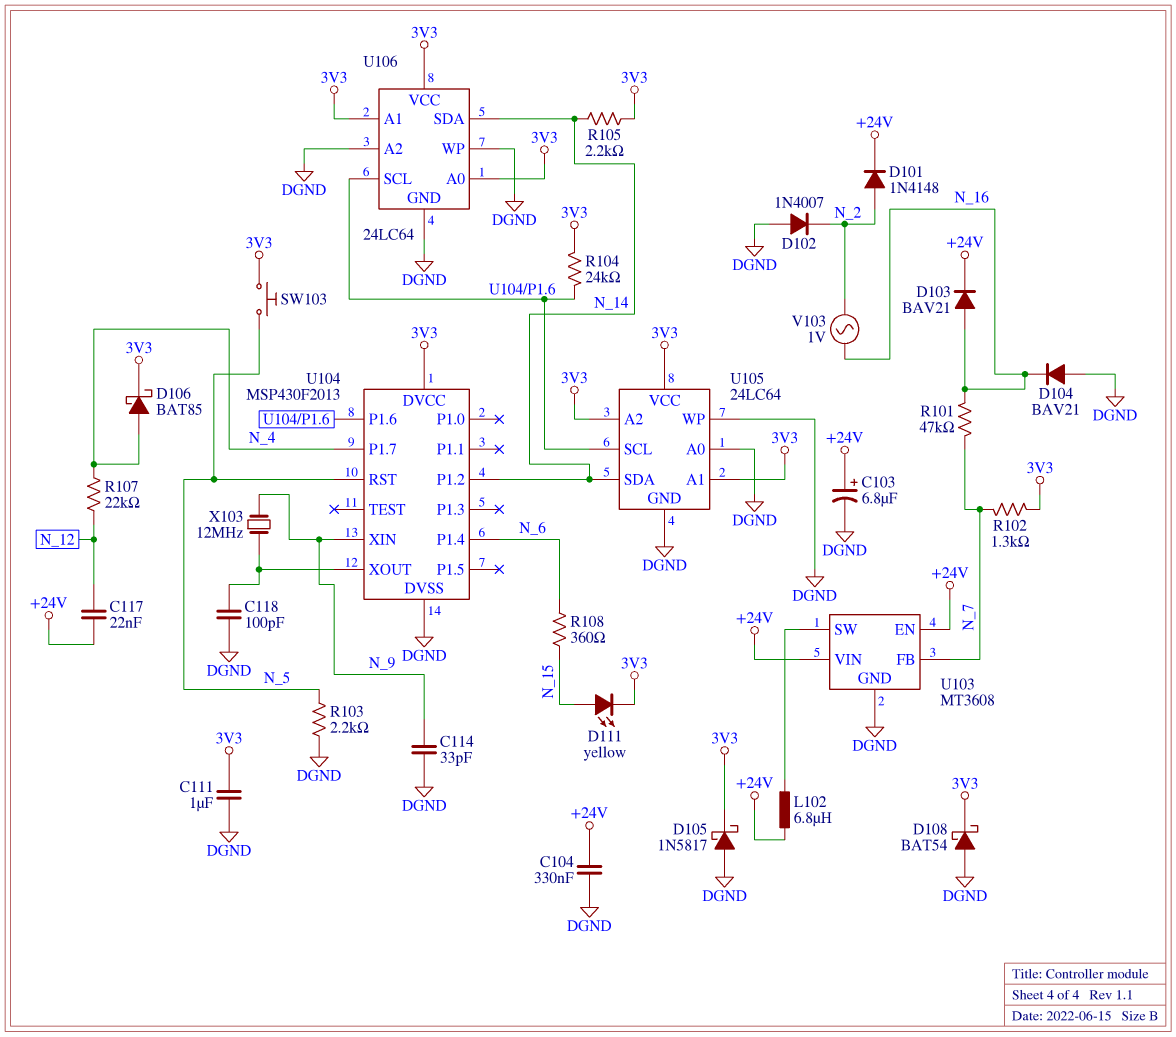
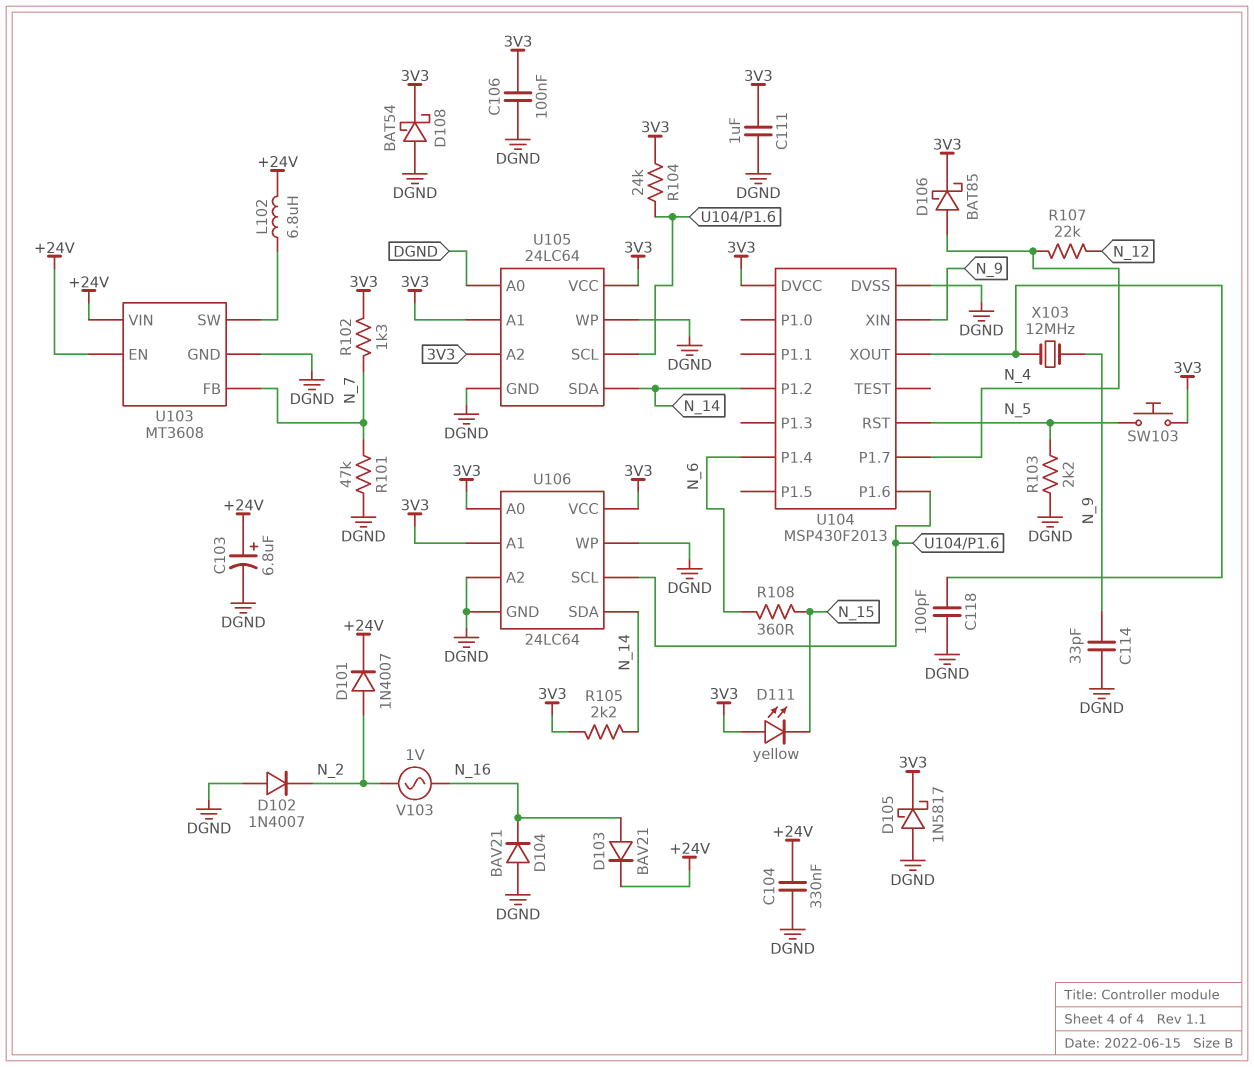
C106: none -> 100nF (3V3, DGND)
C117: 22nF (+24V, N_12) -> none
D101: diode 1N4148 (A N_2, K +24V) -> diode 1N4007 (A N_2, K +24V)
D111: LED yellow (A N_15, K 3V3) -> LED yellow (A 3V3, K N_15)
R101: 47k (N_7, N_16) -> 47k (DGND, N_7)

